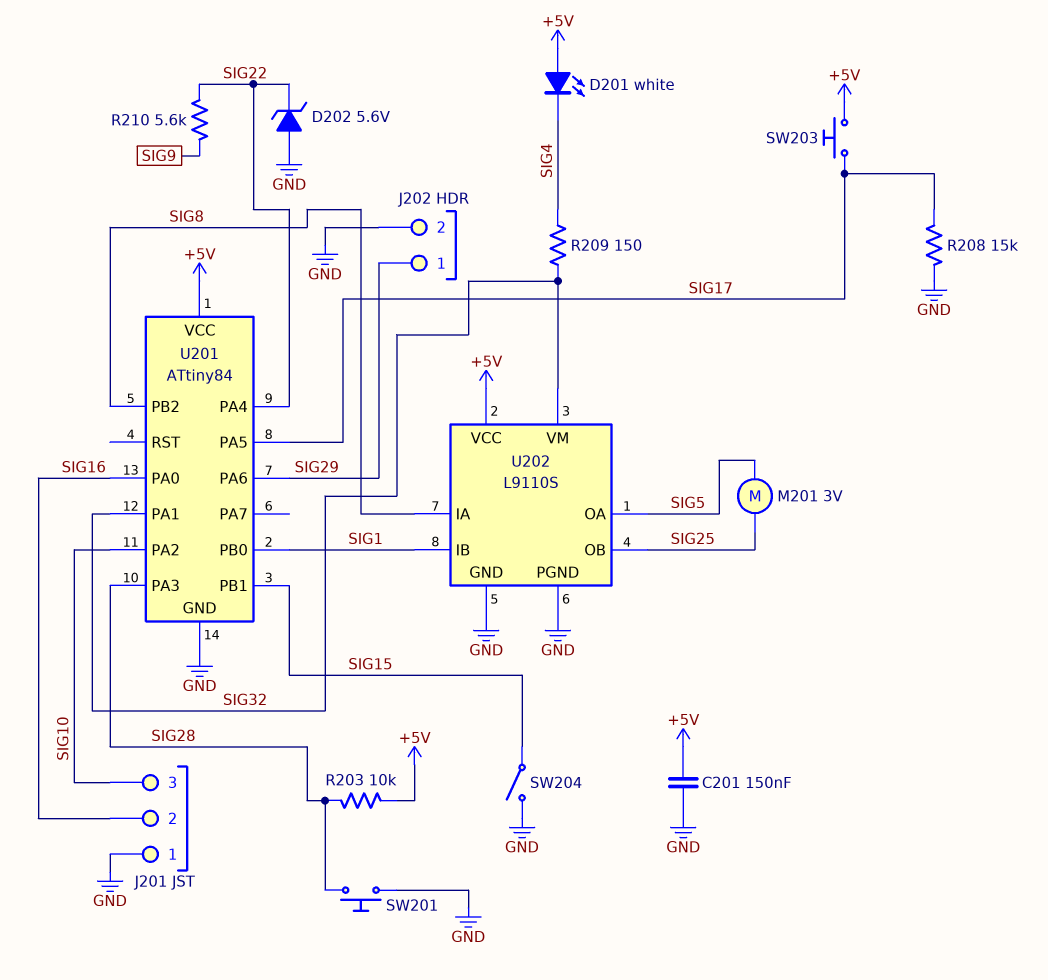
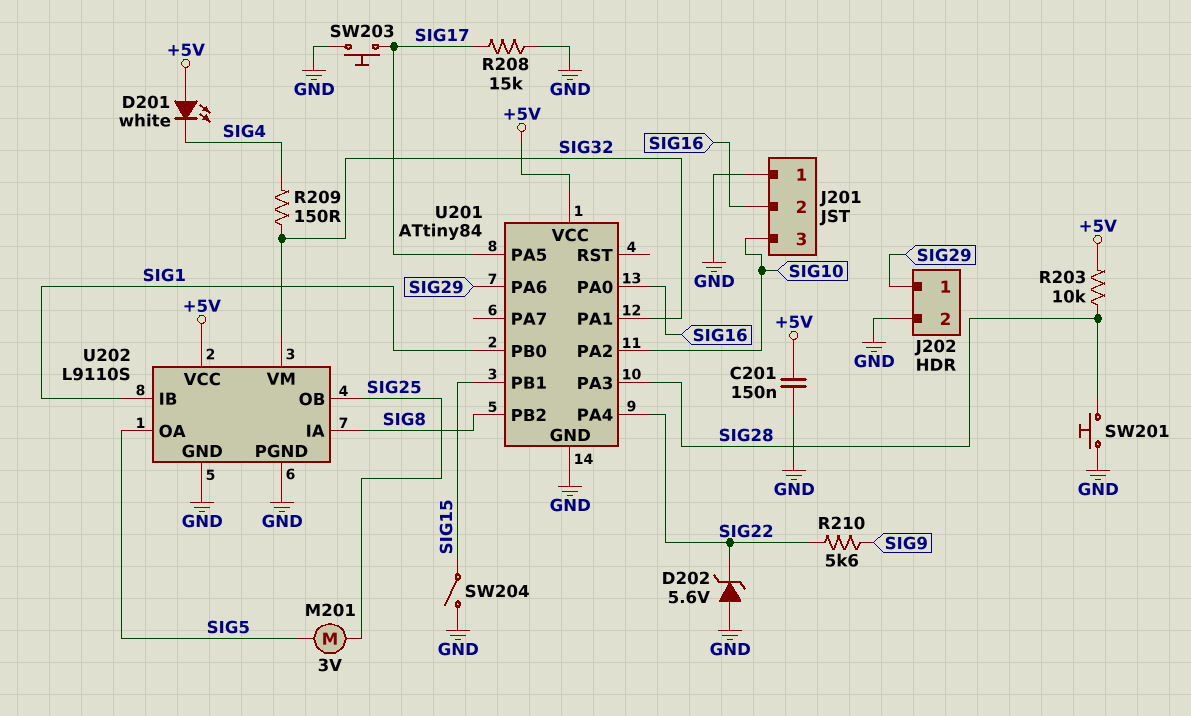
SW203: button (+5V, SIG17) -> button (GND, SIG17)

